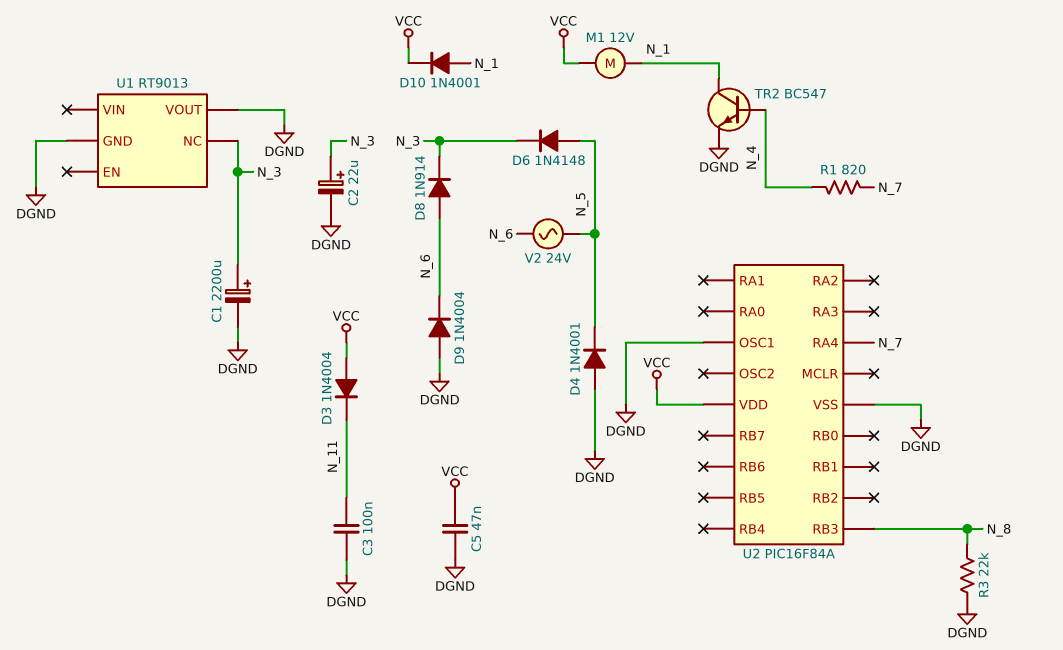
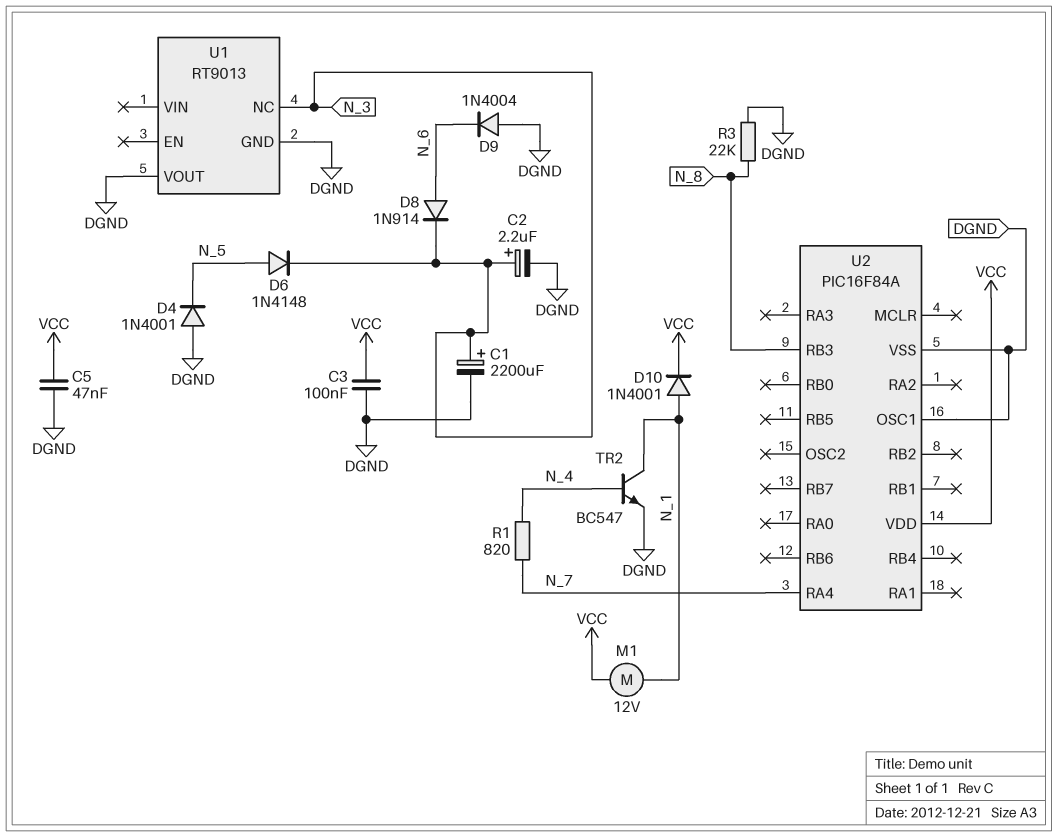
C2: 22uF (plus N_3, minus DGND) -> 2.2uF (plus N_3, minus DGND)
C3: 100nF (DGND, N_11) -> 100nF (DGND, VCC)
D3: diode 1N4004 (A VCC, K N_11) -> none
V2: AC 24V (N_5, N_6) -> none

